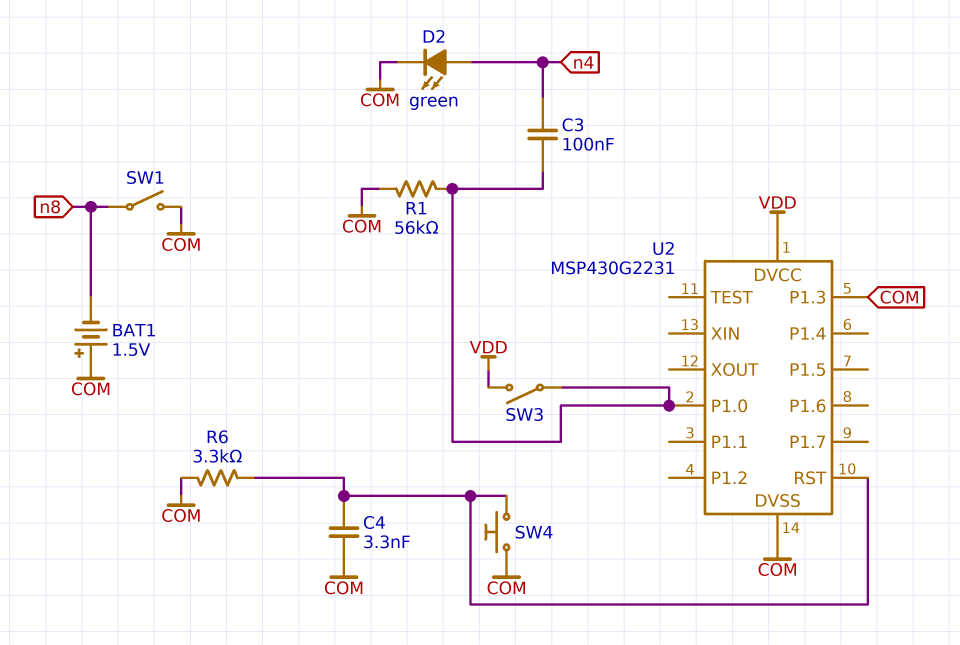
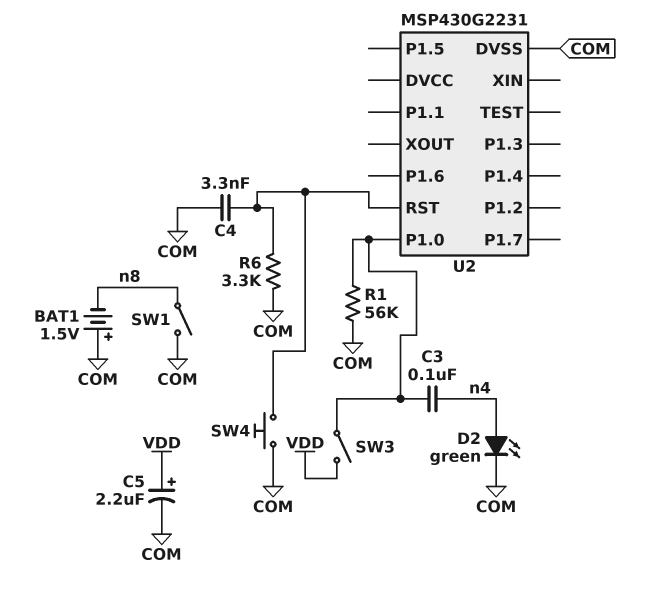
C5: none -> 2.2uF (plus VDD, minus COM)
U2 pin DVCC: VDD -> none
U2 pin P1.3: COM -> none

